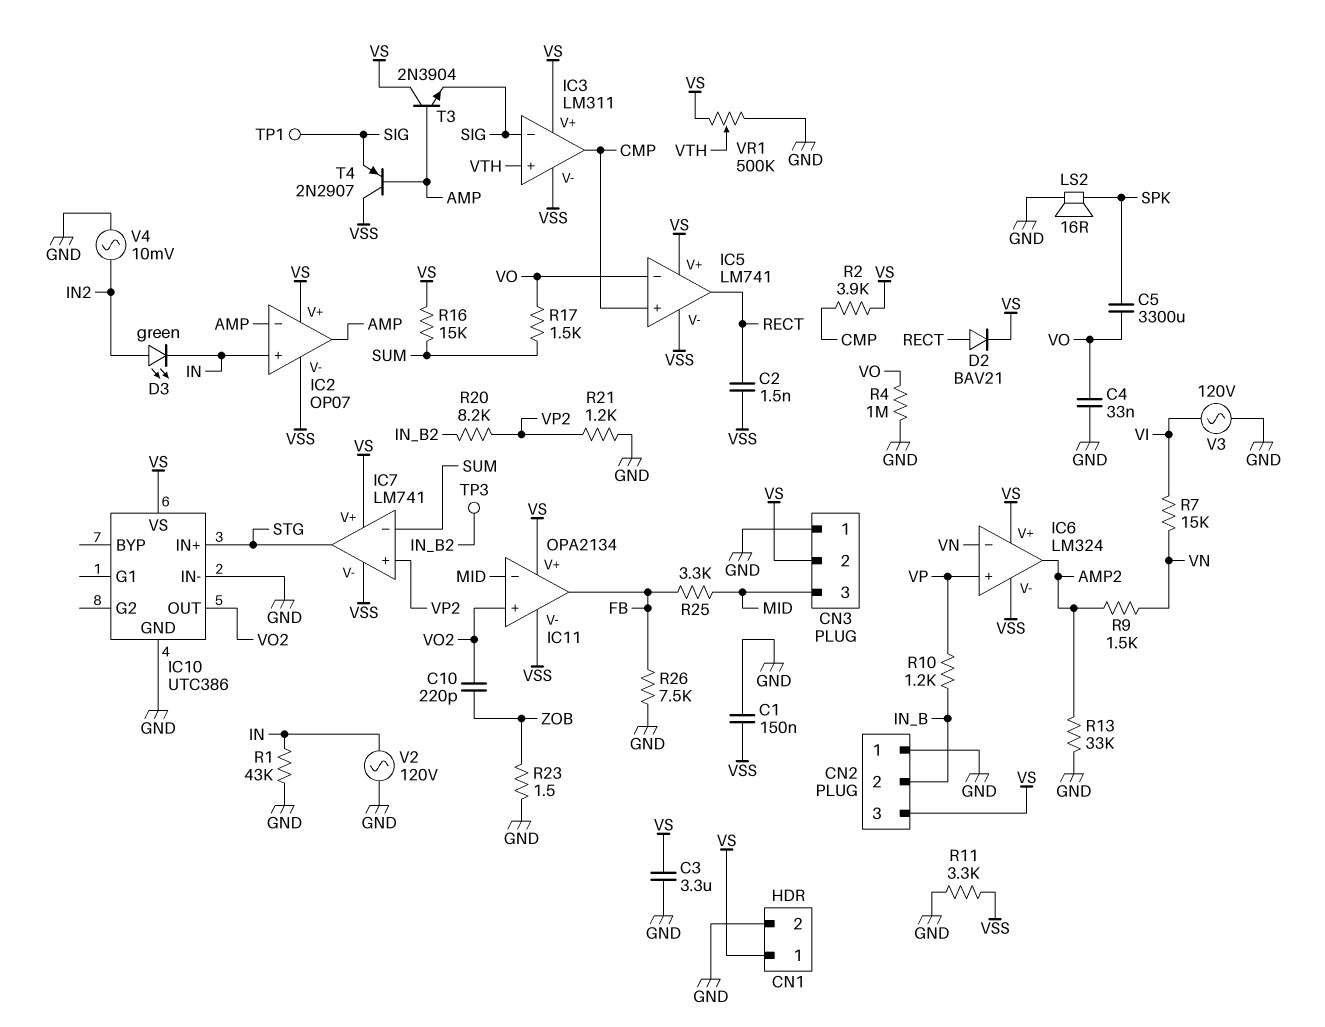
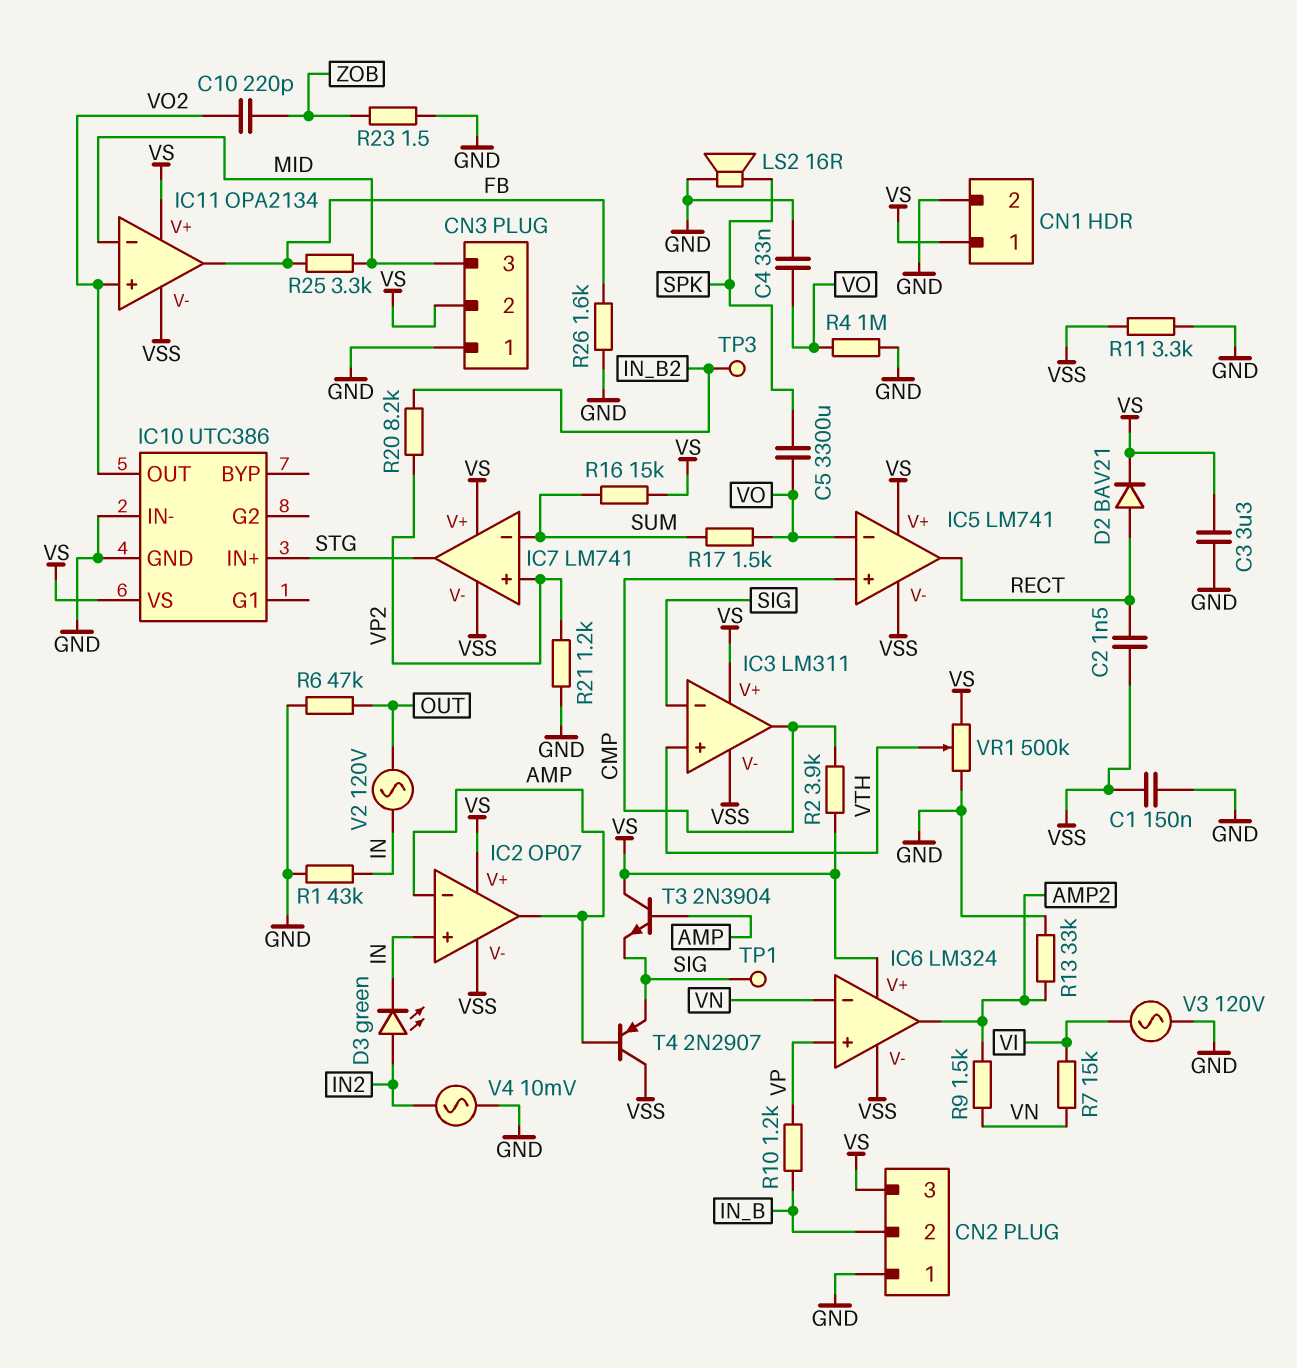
R6: none -> 47k (GND, OUT)
R26: 7.5k (FB, GND) -> 1.6k (FB, GND)
V2: AC 120V (GND, IN) -> AC 120V (IN, OUT)

